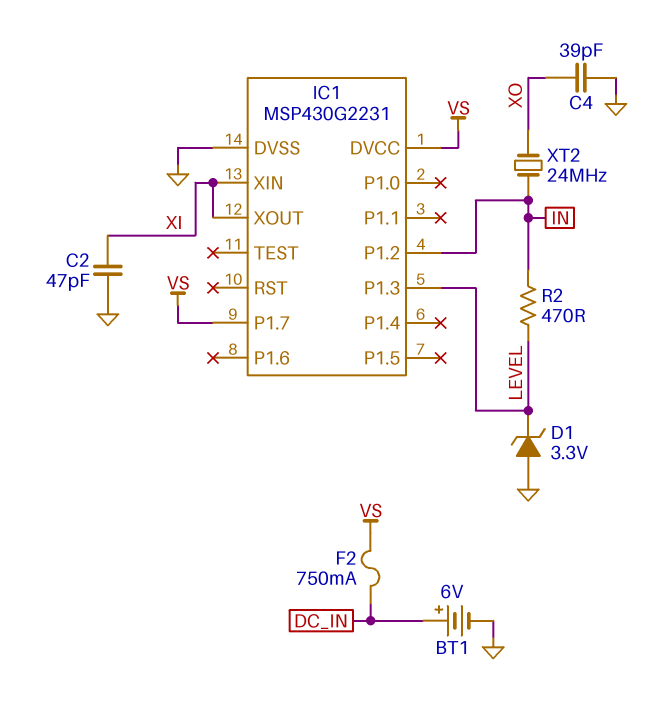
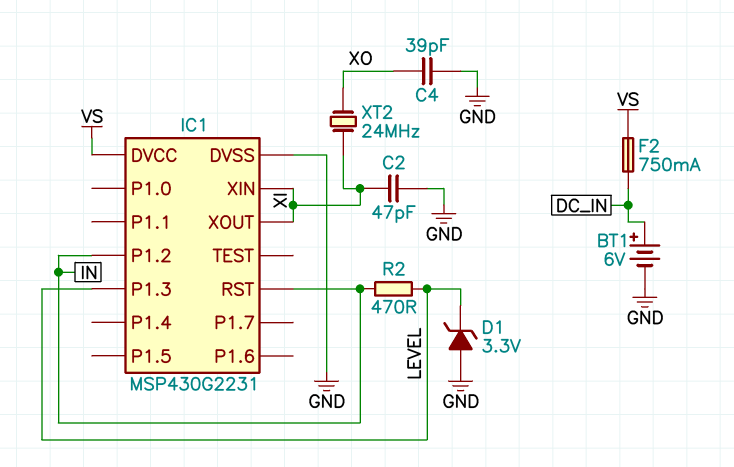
IC1 pin P1.7: VS -> none
IC1 pin RST: none -> IN
XT2: 24MHz (IN, XO) -> 24MHz (XI, XO)

